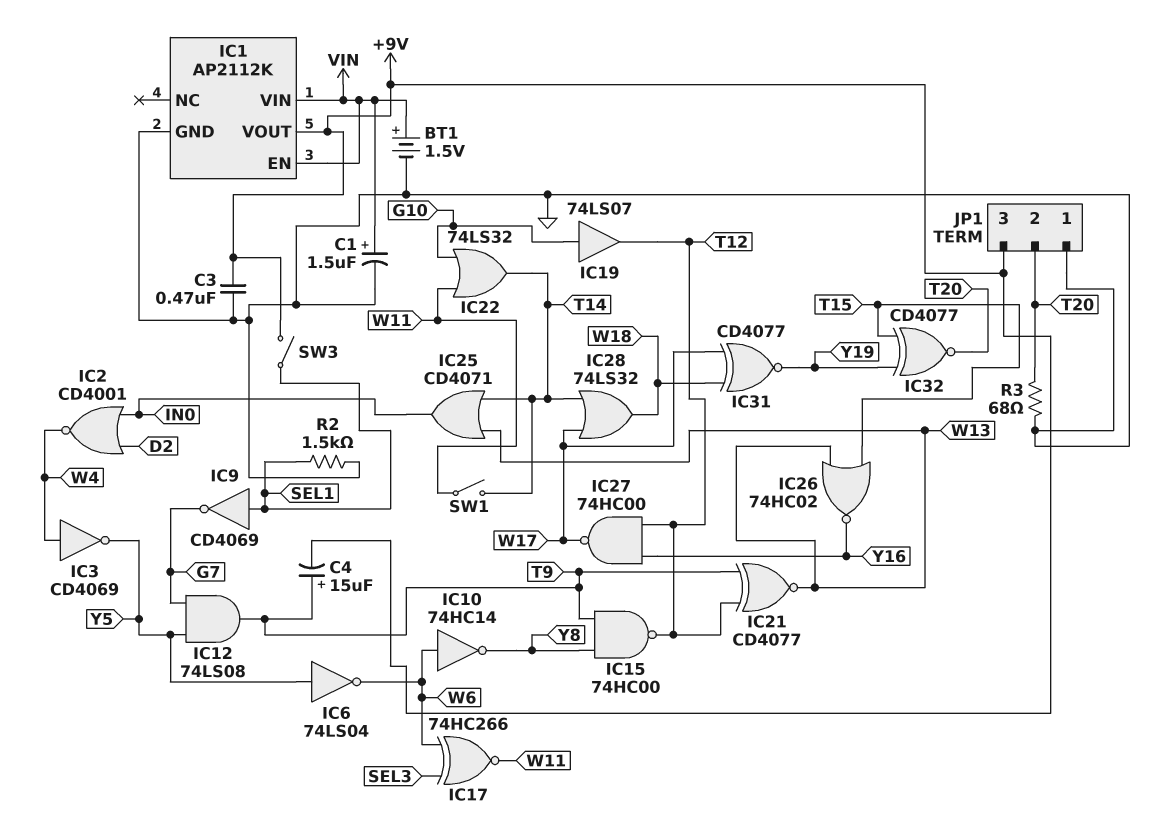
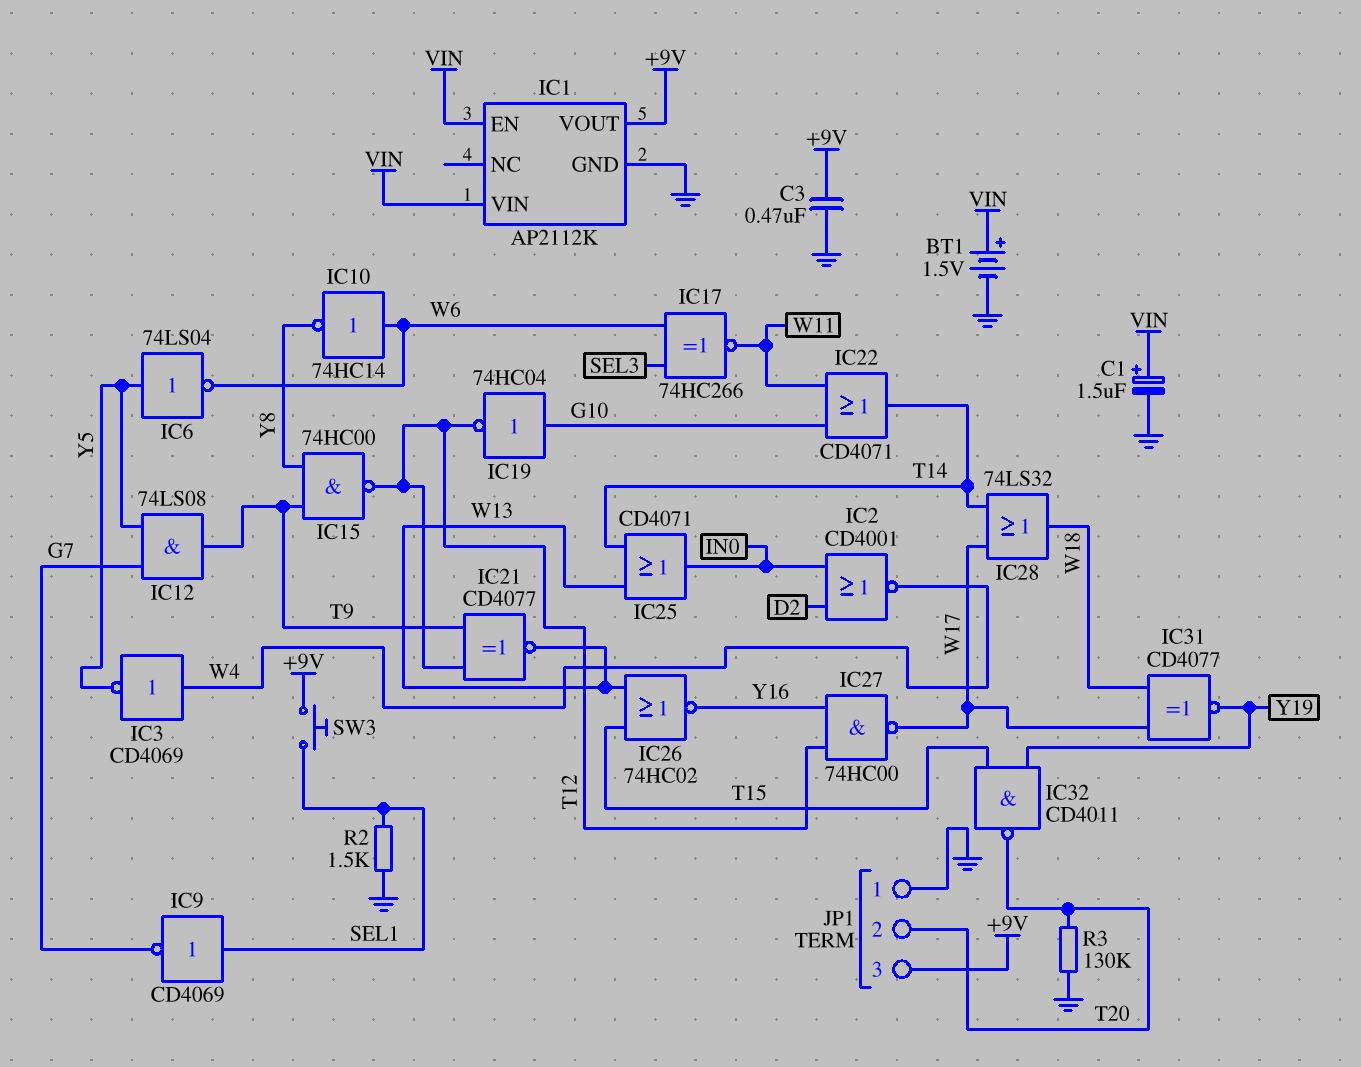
C4: 15uF (plus T9, minus +9V) -> none
IC19: buffer 74LS07 (in G10, out T12) -> NOT 74HC04 (in G10, out T12)
IC22: OR 74LS32 (in G10, in W11, out T14) -> OR CD4071 (in G10, in W11, out T14)
IC32: XNOR CD4077 (in T15, in Y19, out T20) -> NAND CD4011 (in T15, in Y19, out T20)
R3: 68 (GND, T20) -> 130k (GND, T20)
SW1: switch (T14, W11) -> none
SW3: switch (+9V, SEL1) -> button (+9V, SEL1)

